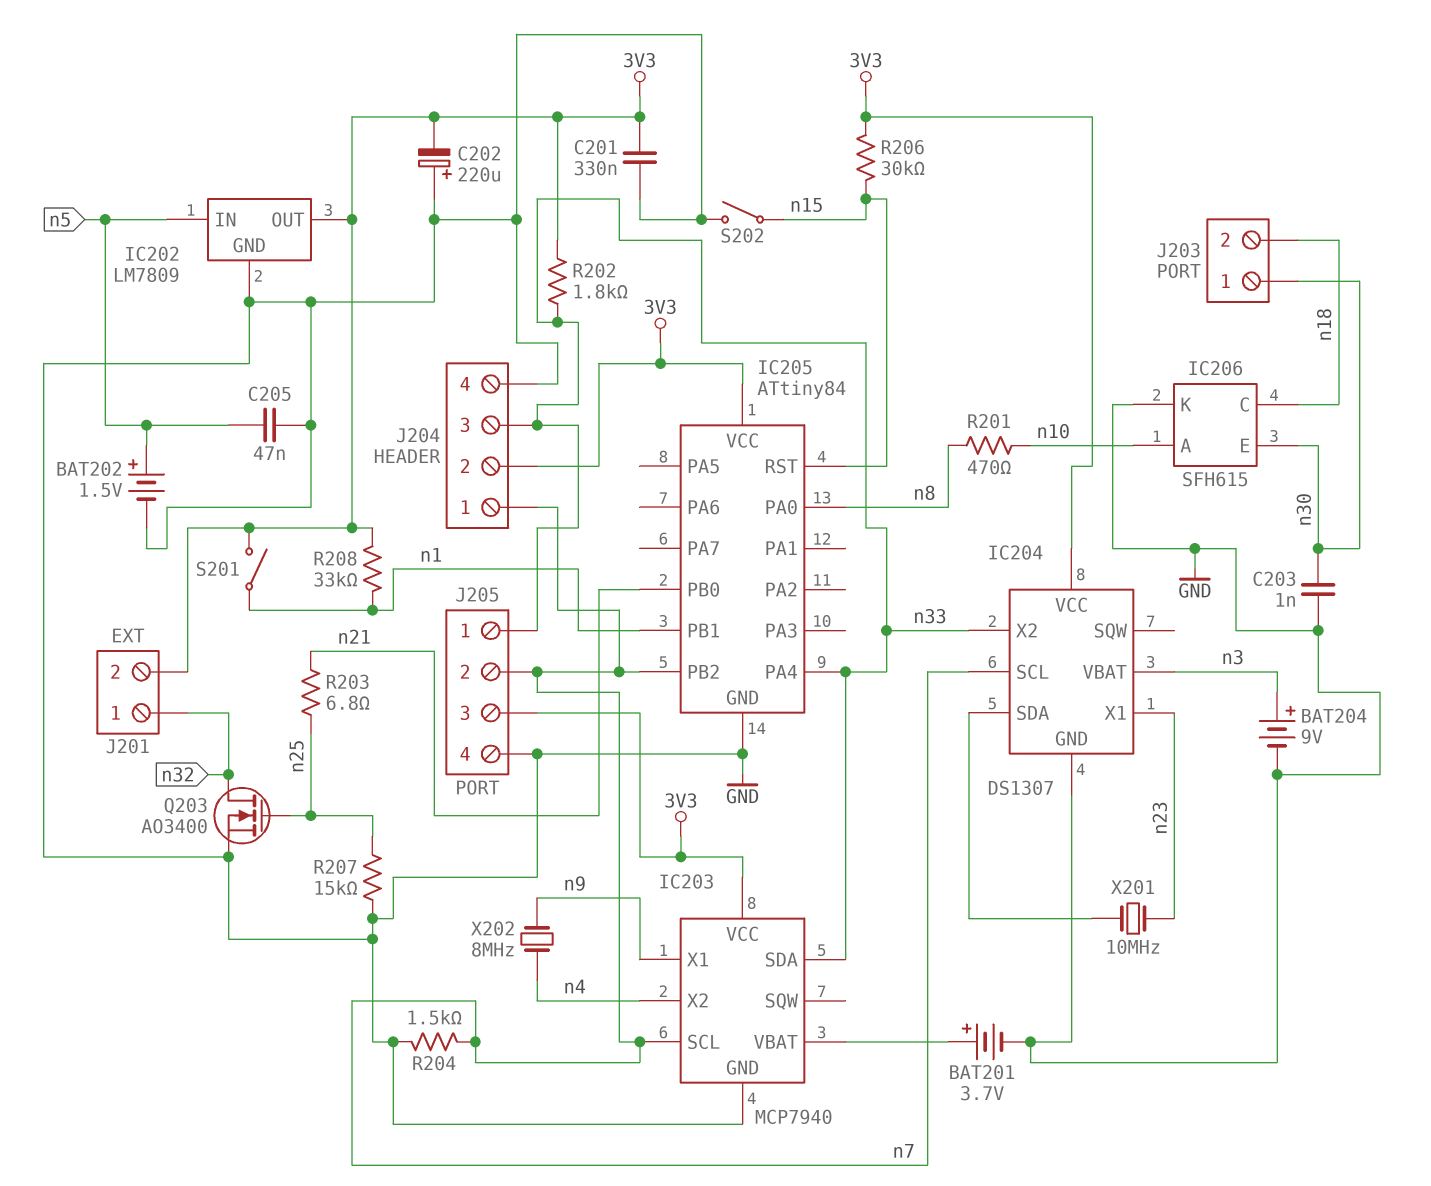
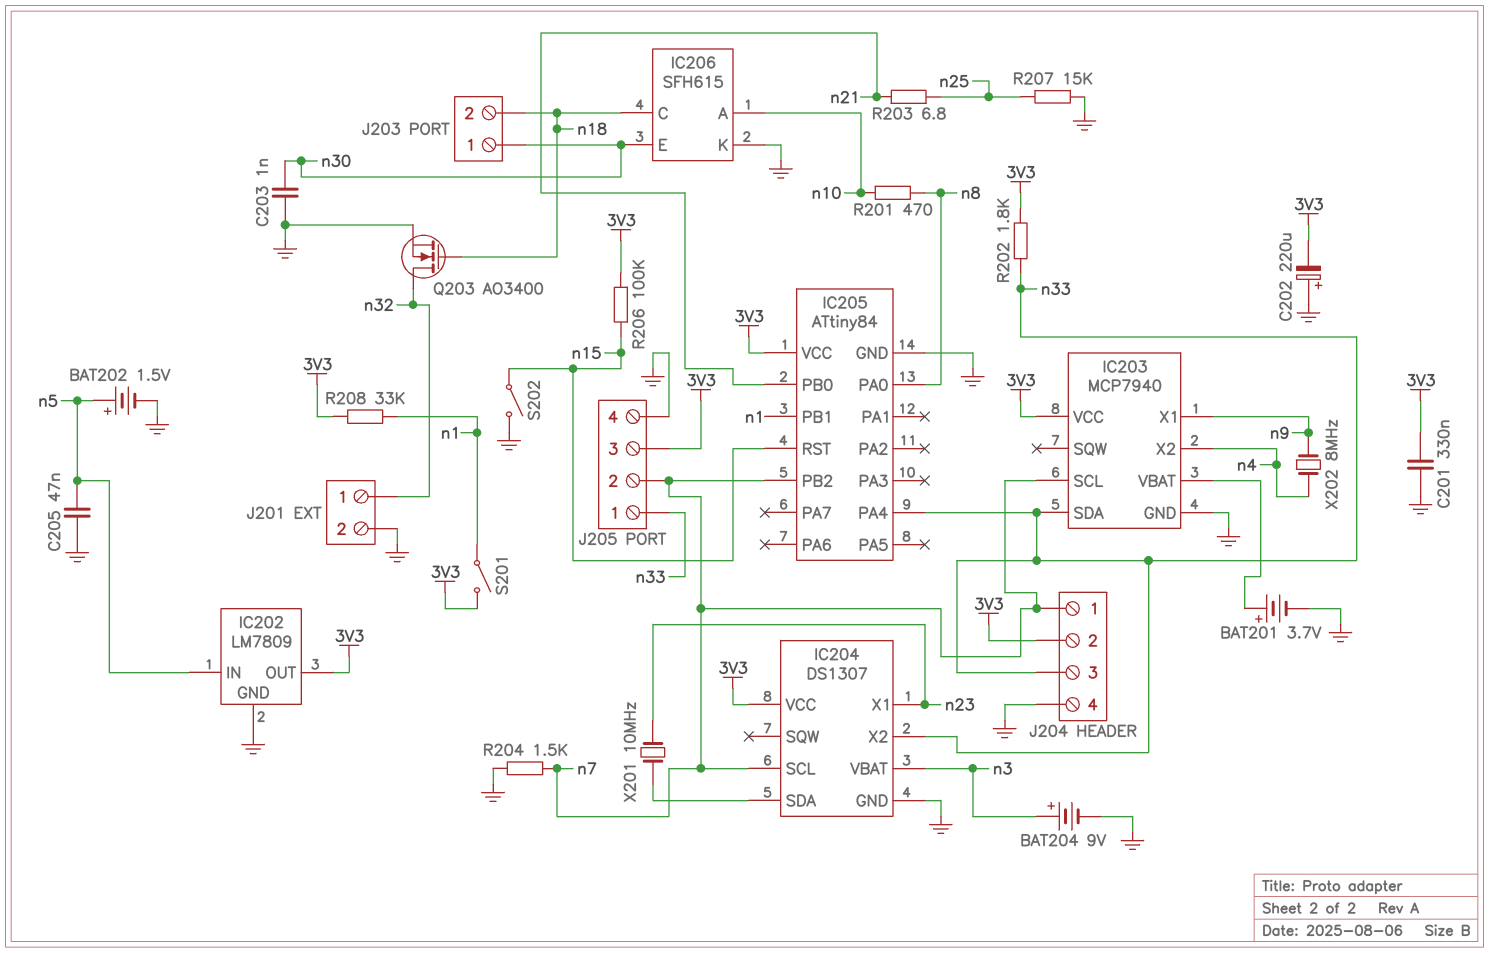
J201 pin 2: 3V3 -> GND
Q203: NMOS AO3400 (G n25, D n32, S GND) -> NMOS AO3400 (G n18, D n32, S GND)
R206: 30k (3V3, n15) -> 100k (3V3, n15)

